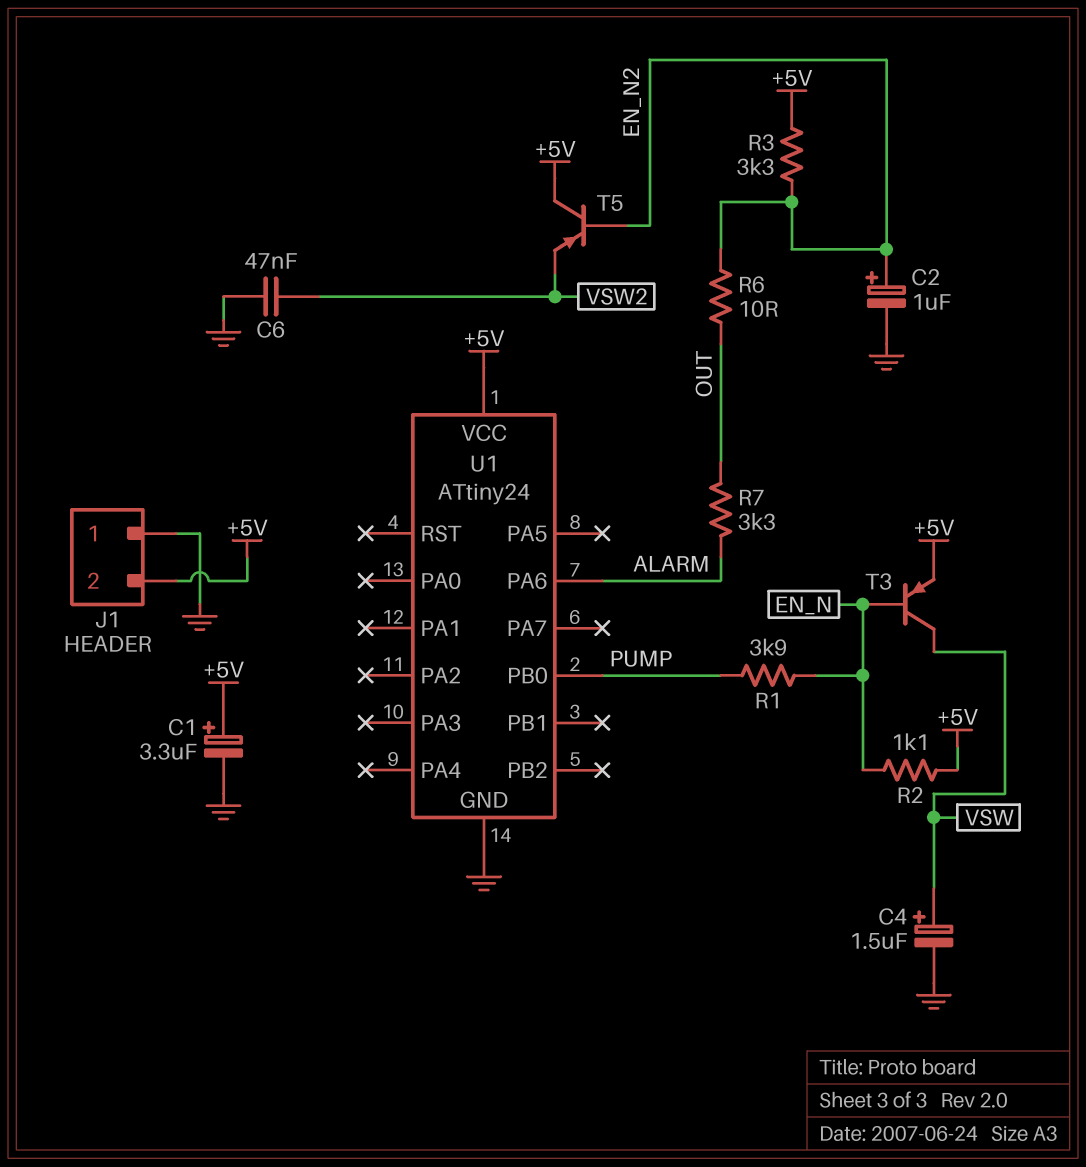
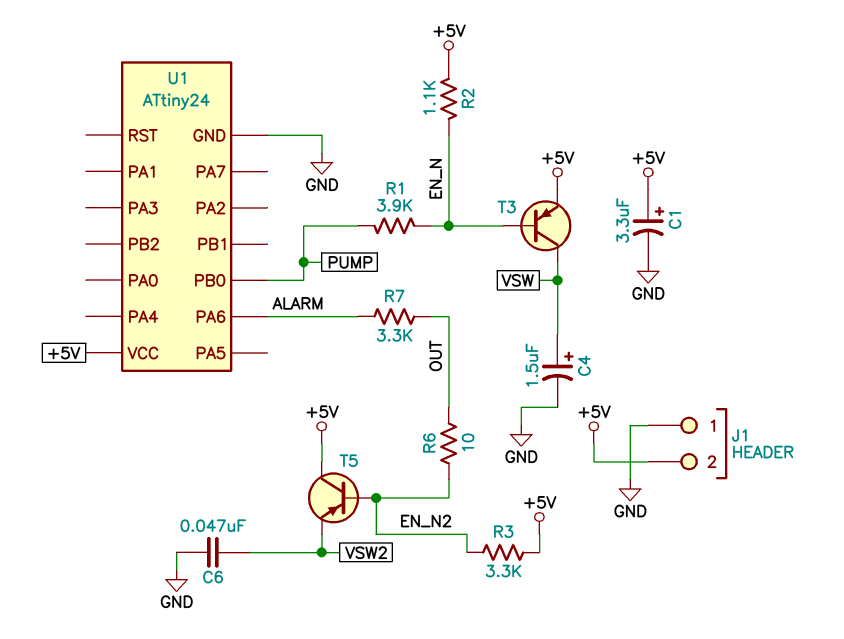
C2: 1uF (plus EN_N2, minus GND) -> none

